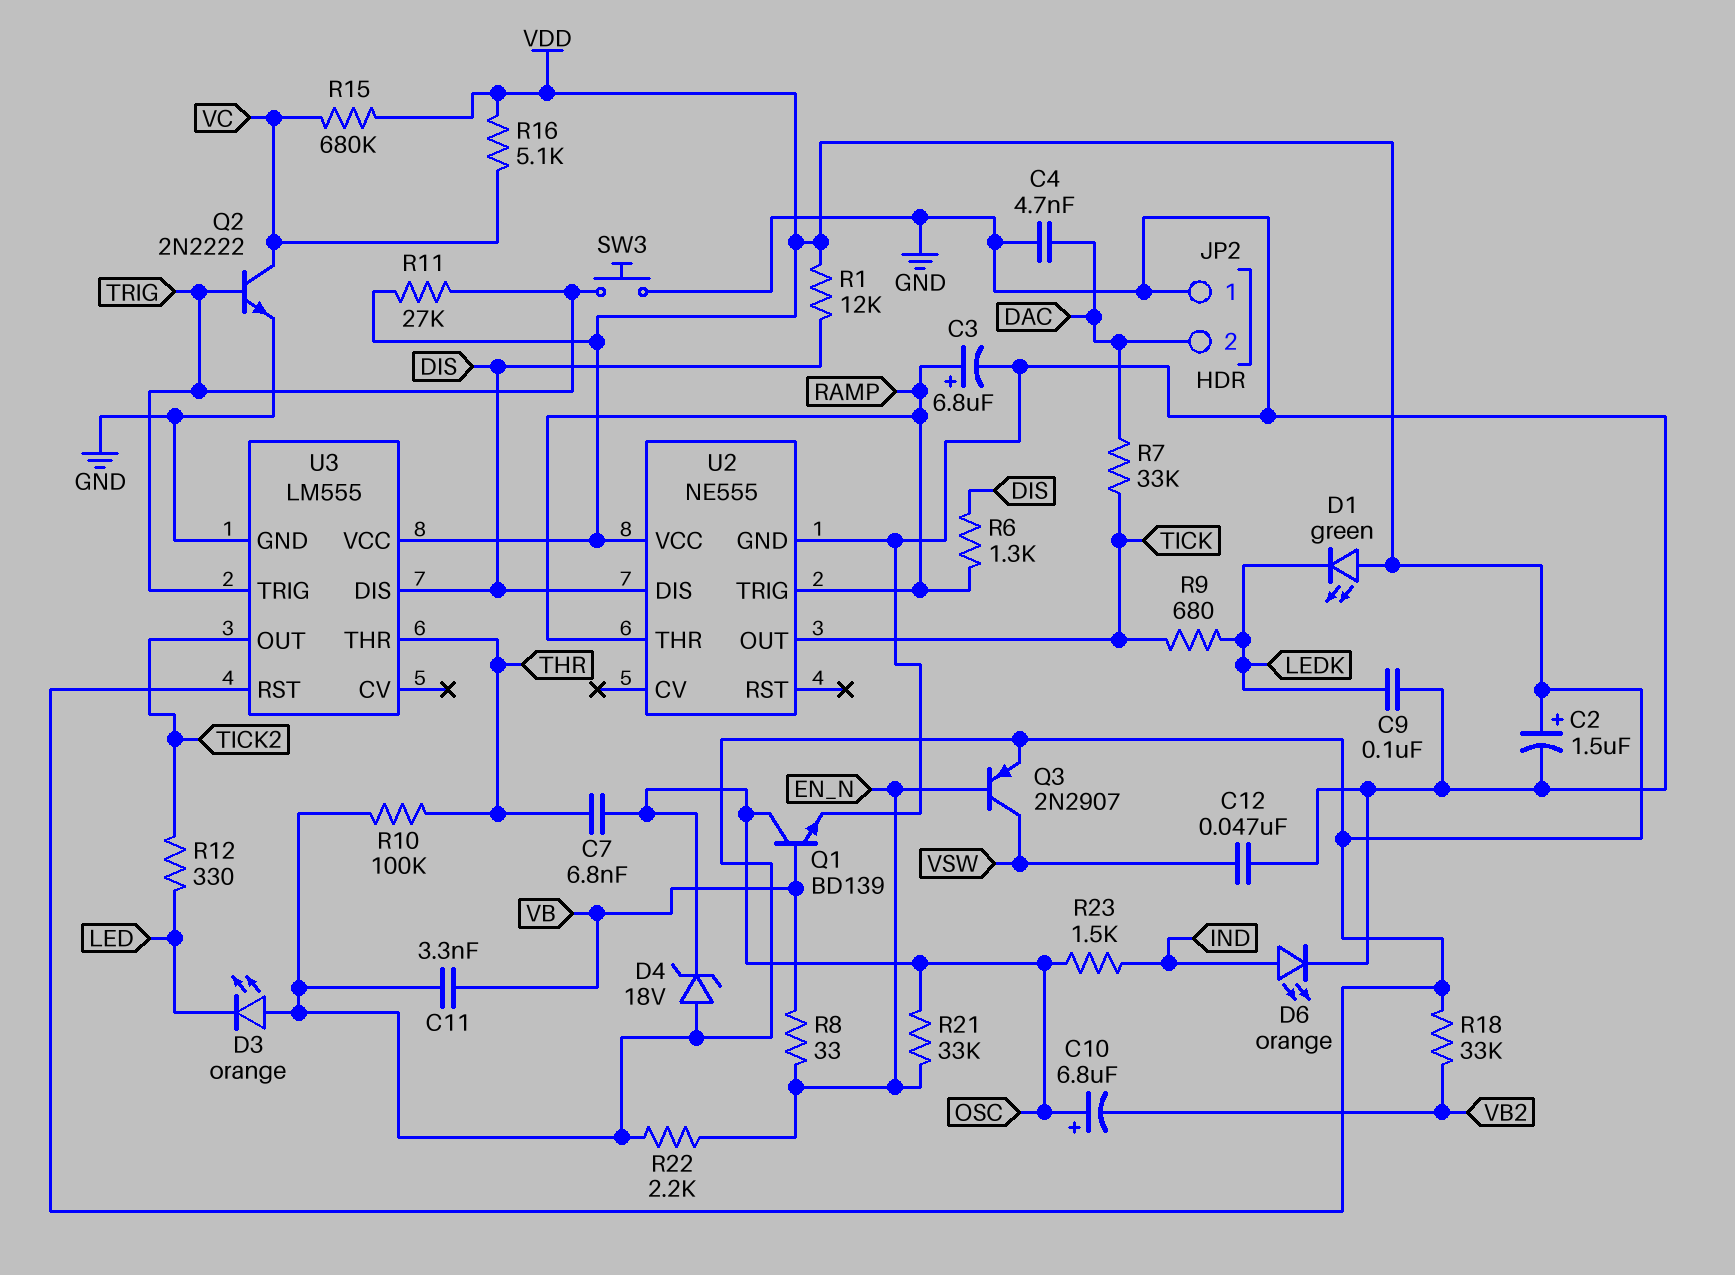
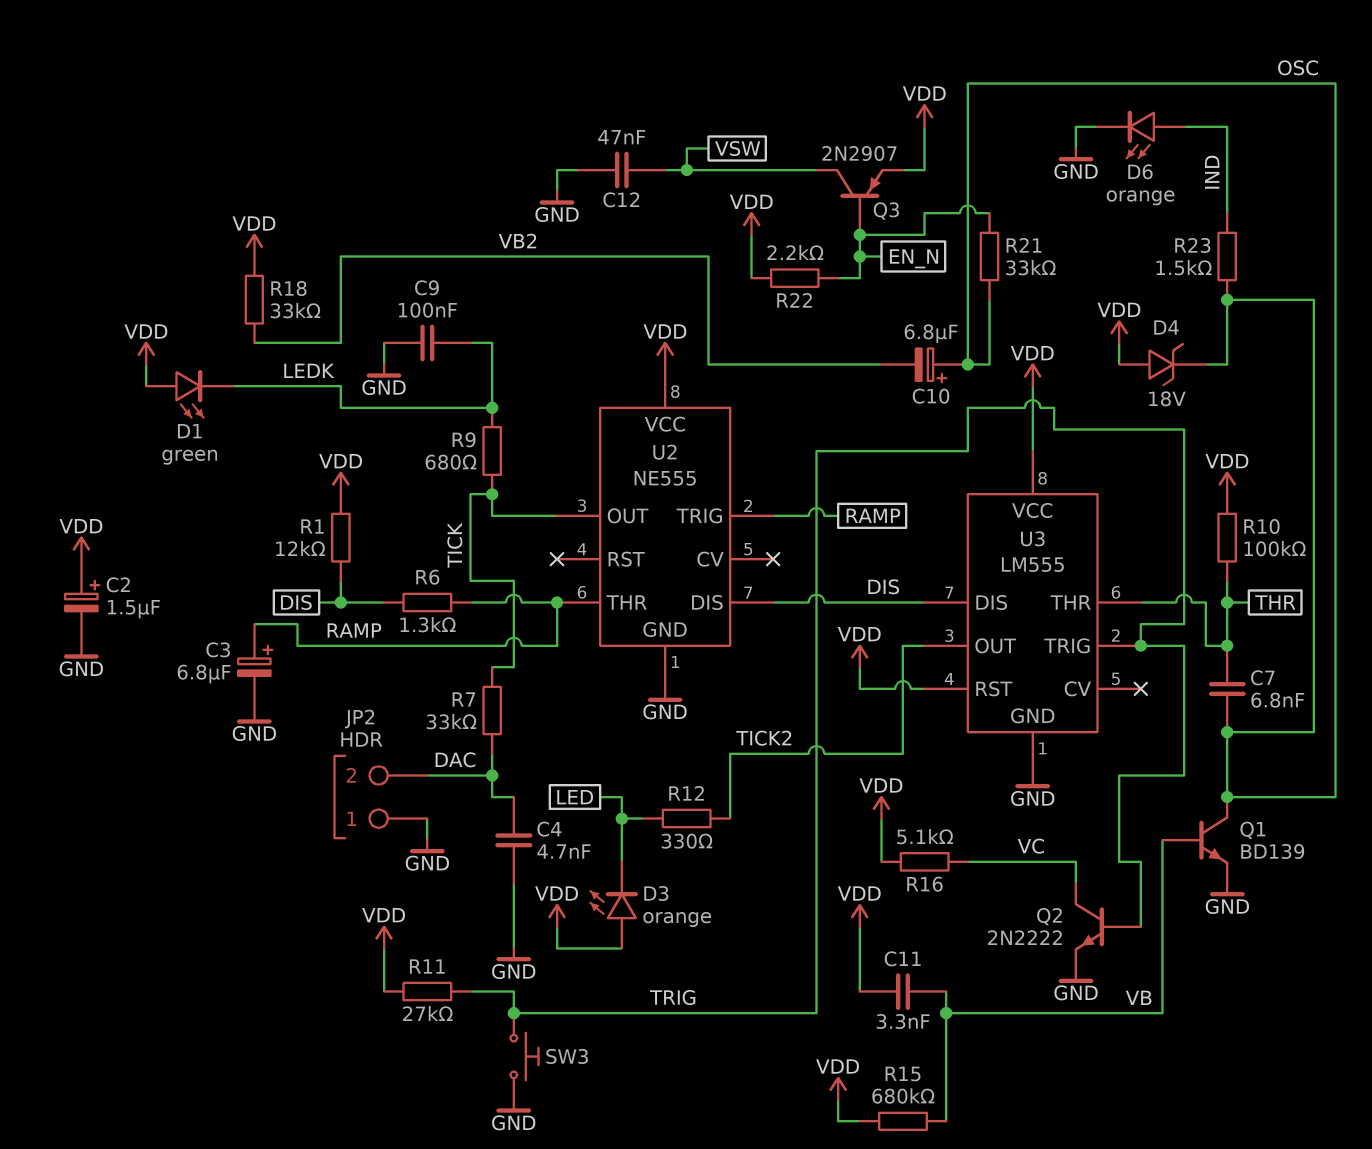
R8: 33 (EN_N, VB) -> none
R15: 680k (VC, VDD) -> 680k (VB, VDD)

